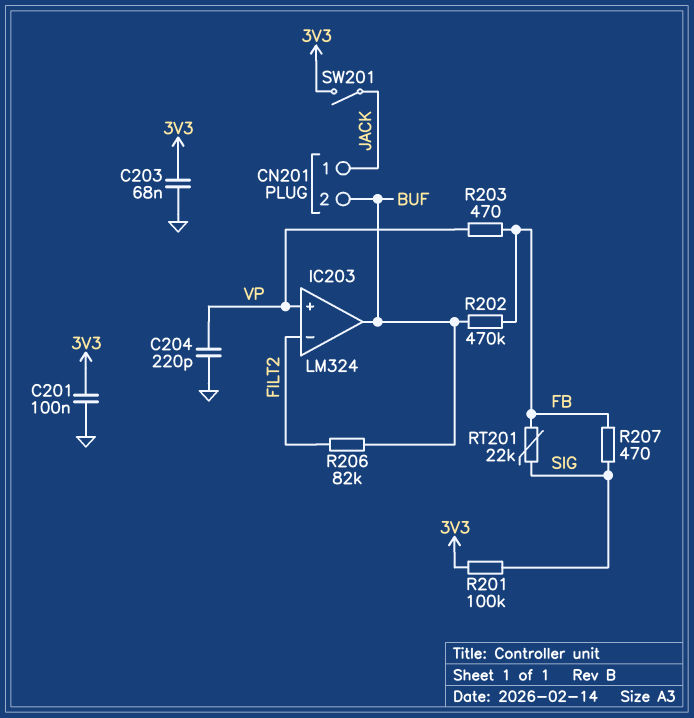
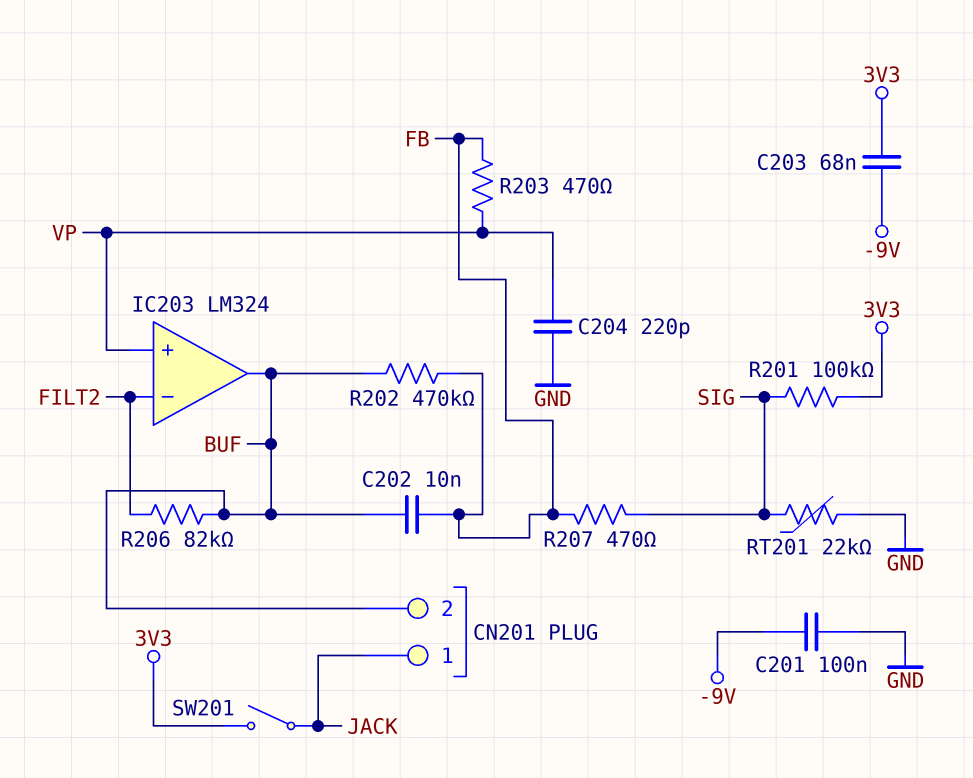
C201: 100nF (3V3, GND) -> 100nF (-9V, GND)
C202: none -> 10nF (BUF, FB)
C203: 68nF (3V3, GND) -> 68nF (-9V, 3V3)
RT201: 22k (FB, SIG) -> 22k (GND, SIG)

